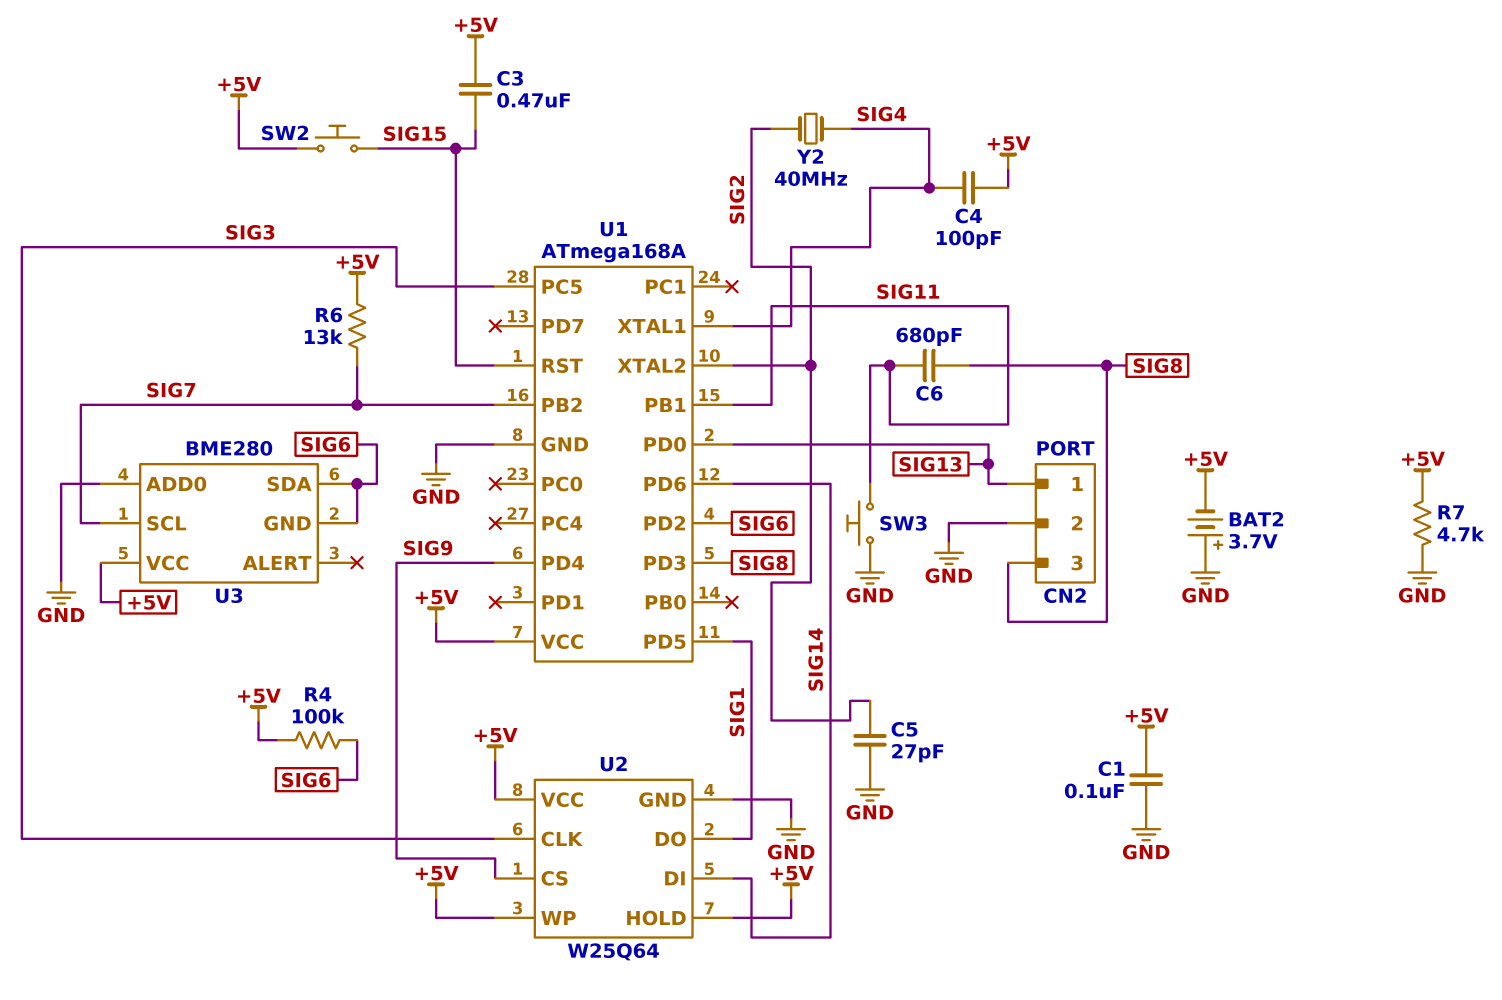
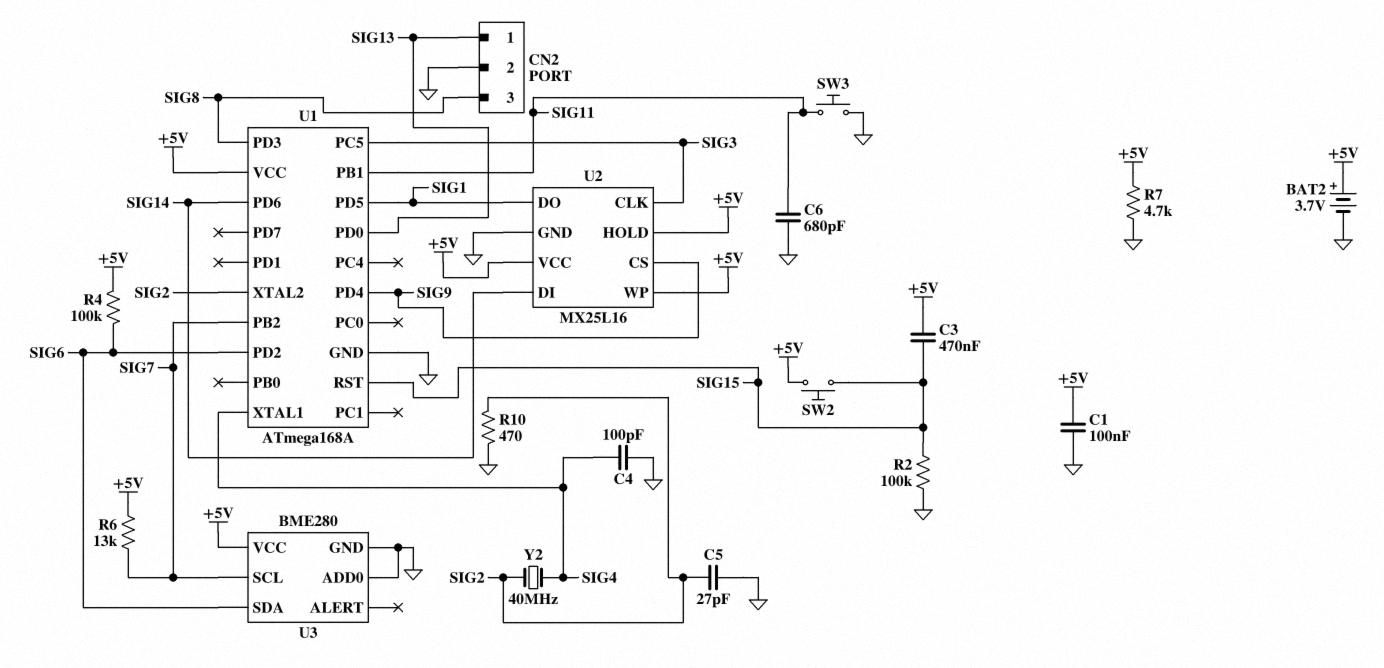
BAT2: 3.7V (plus GND, minus +5V) -> 3.7V (plus +5V, minus GND)
C4: 100pF (+5V, SIG4) -> 100pF (GND, SIG4)
C6: 680pF (SIG8, SIG11) -> 680pF (GND, SIG11)
R2: none -> 100k (GND, SIG15)
R10: none -> 470 (GND, SIG2)
U2: W25Q64 -> MX25L16
U3 pin GND: SIG6 -> GND

